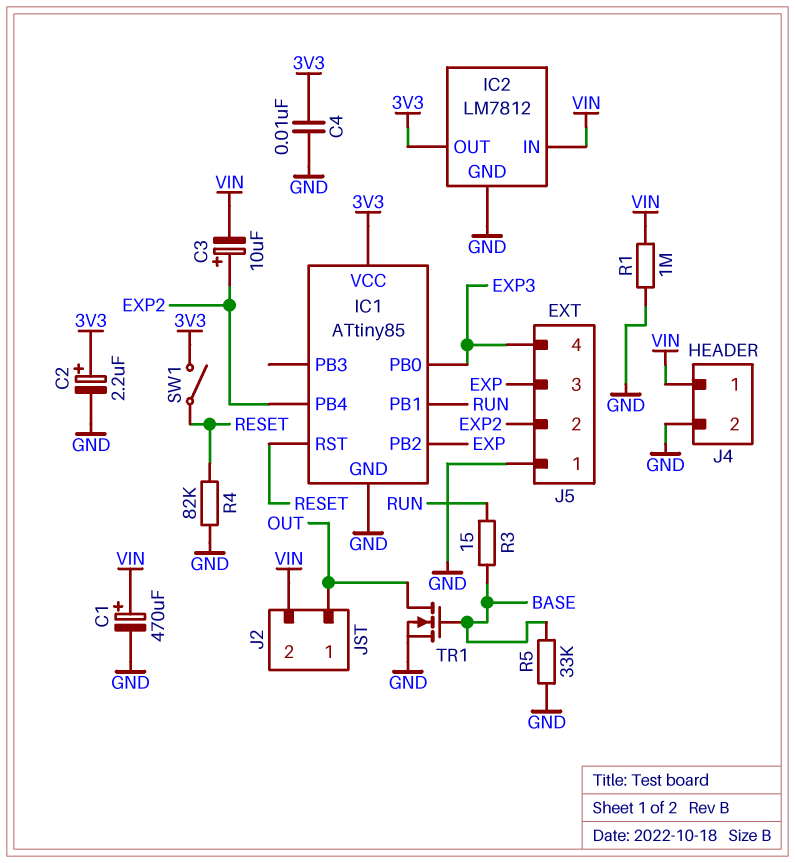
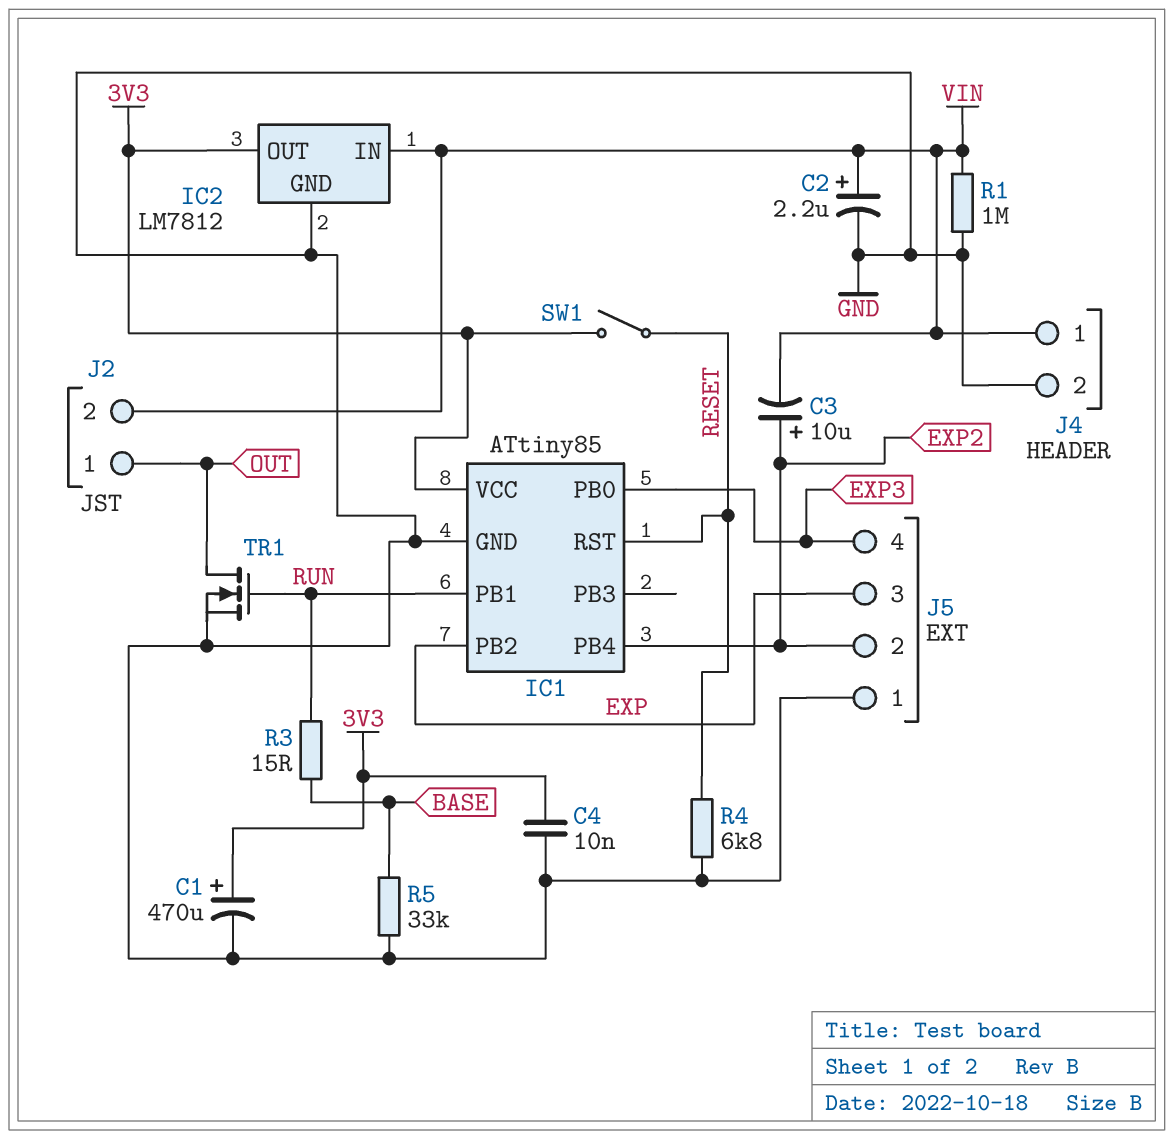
C1: 470uF (plus VIN, minus GND) -> 470uF (plus 3V3, minus GND)
C2: 2.2uF (plus 3V3, minus GND) -> 2.2uF (plus VIN, minus GND)
R4: 82k (GND, RESET) -> 6.8k (GND, RESET)
TR1: NMOS (G BASE, D OUT, S GND) -> NMOS (G RUN, D OUT, S GND)

